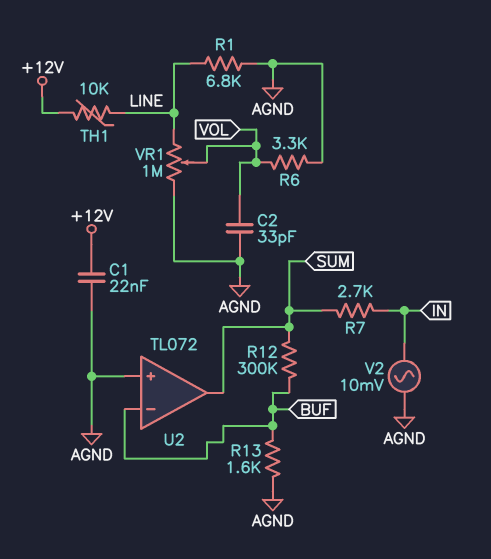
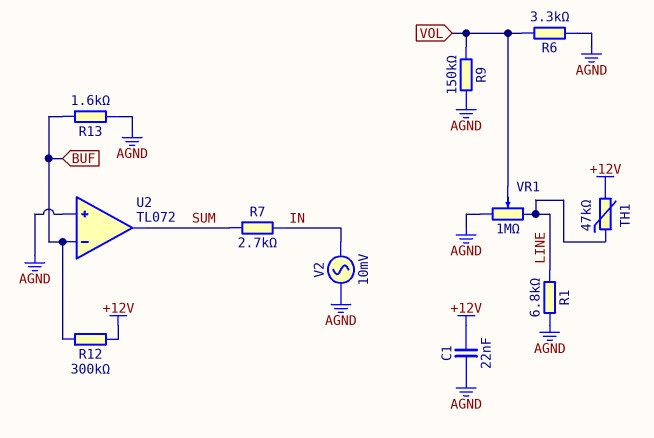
C2: 33pF (AGND, VOL) -> none
R9: none -> 150k (AGND, VOL)
R12: 300k (BUF, SUM) -> 300k (+12V, BUF)
TH1: 10k (+12V, LINE) -> 47k (+12V, LINE)

